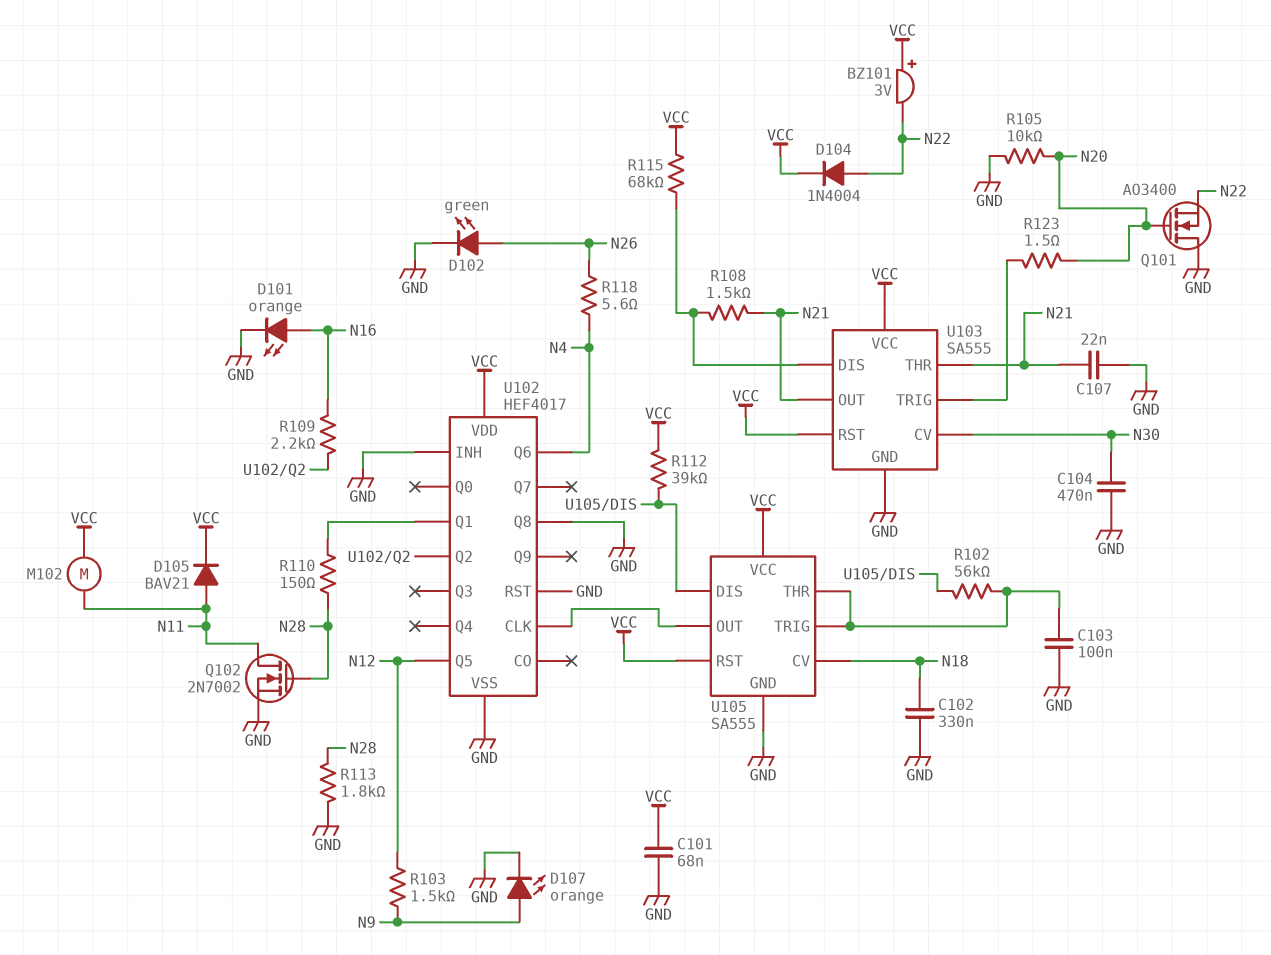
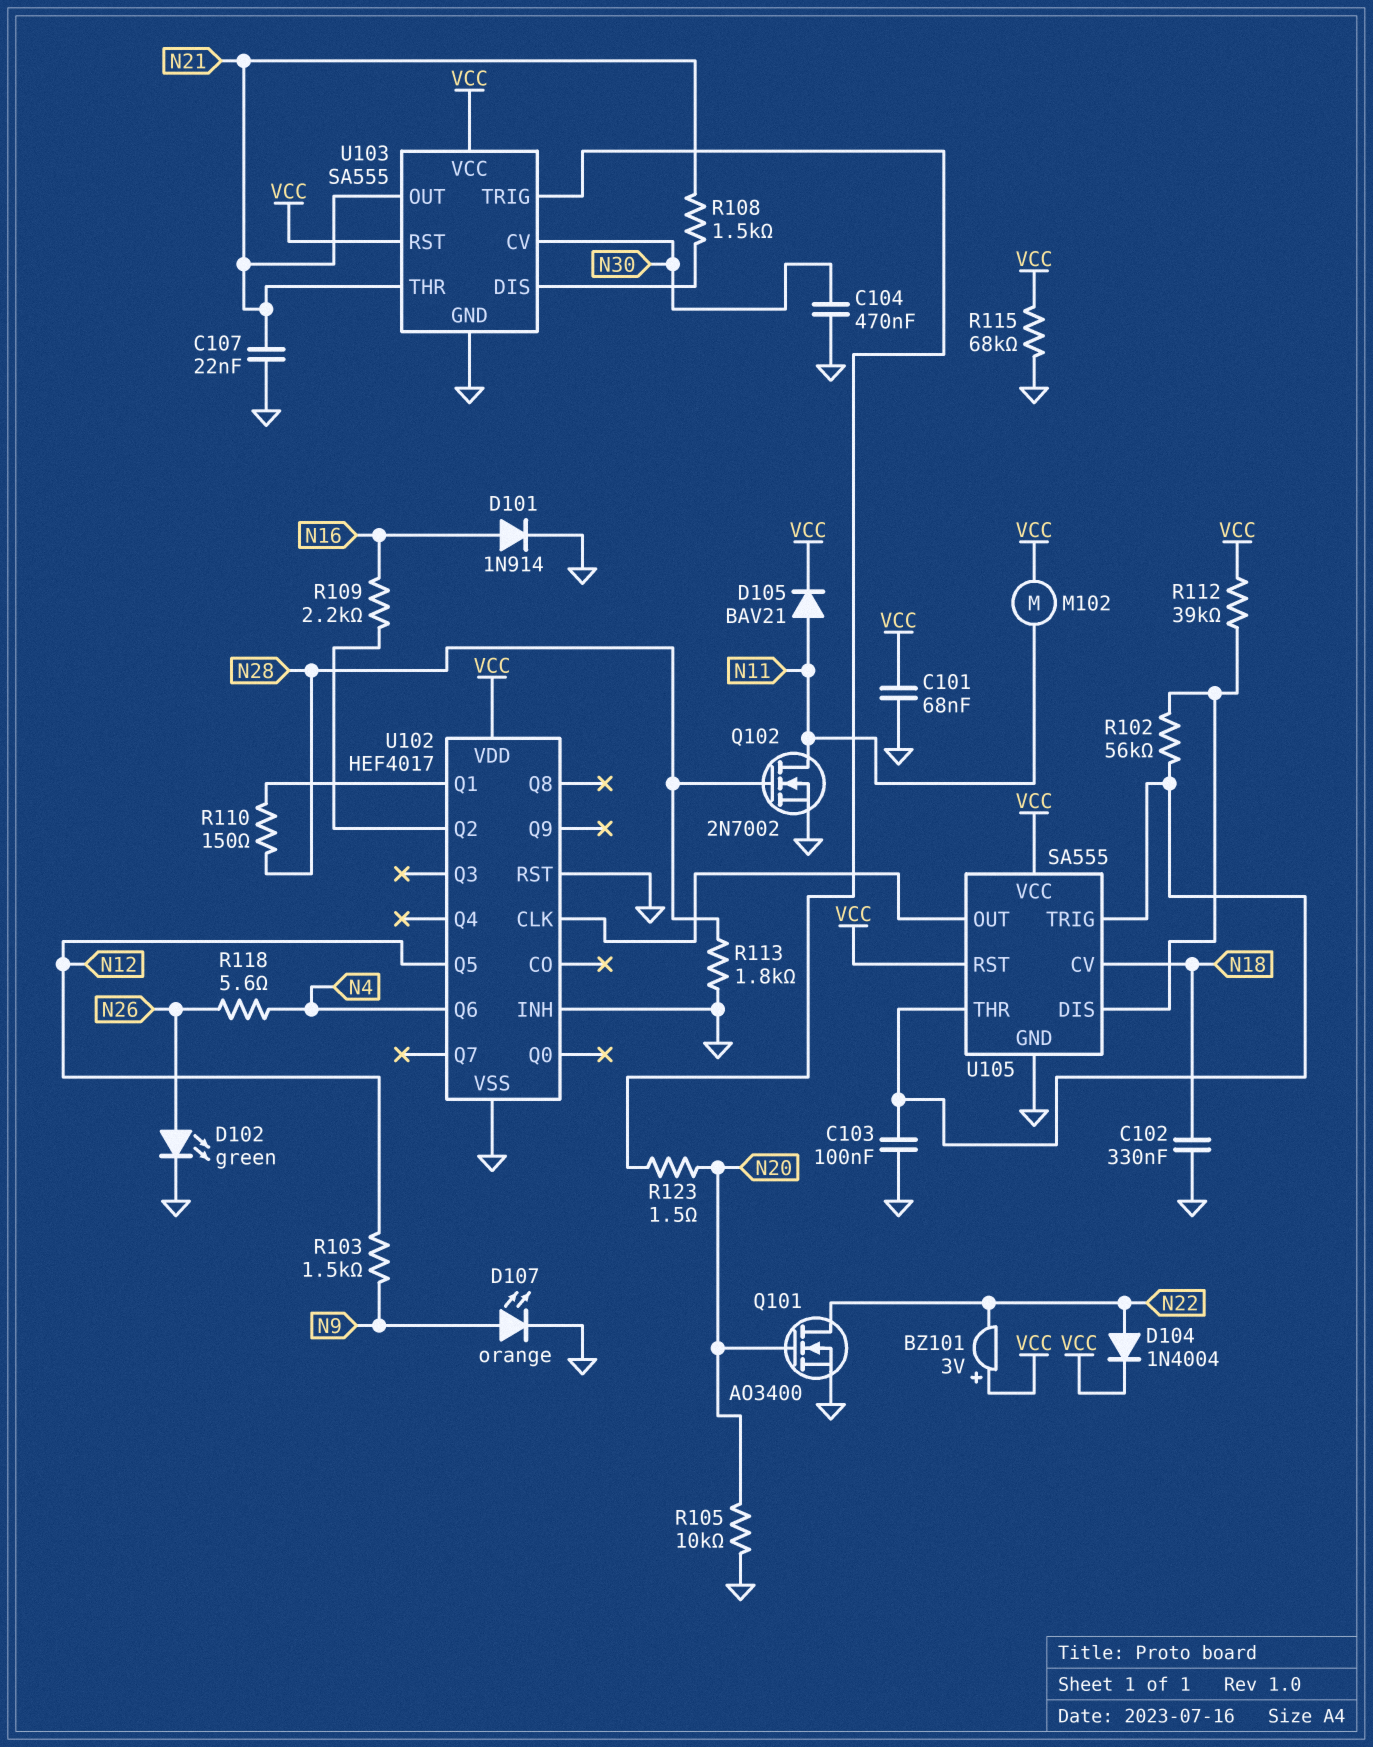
D101: LED orange (A N16, K GND) -> diode 1N914 (A N16, K GND)
Q101: NMOS AO3400 (G N20, D GND, S N22) -> NMOS AO3400 (G N20, D N22, S GND)
R115: 68k (U103/DIS, VCC) -> 68k (GND, VCC)
U102 pin Q8: GND -> none

